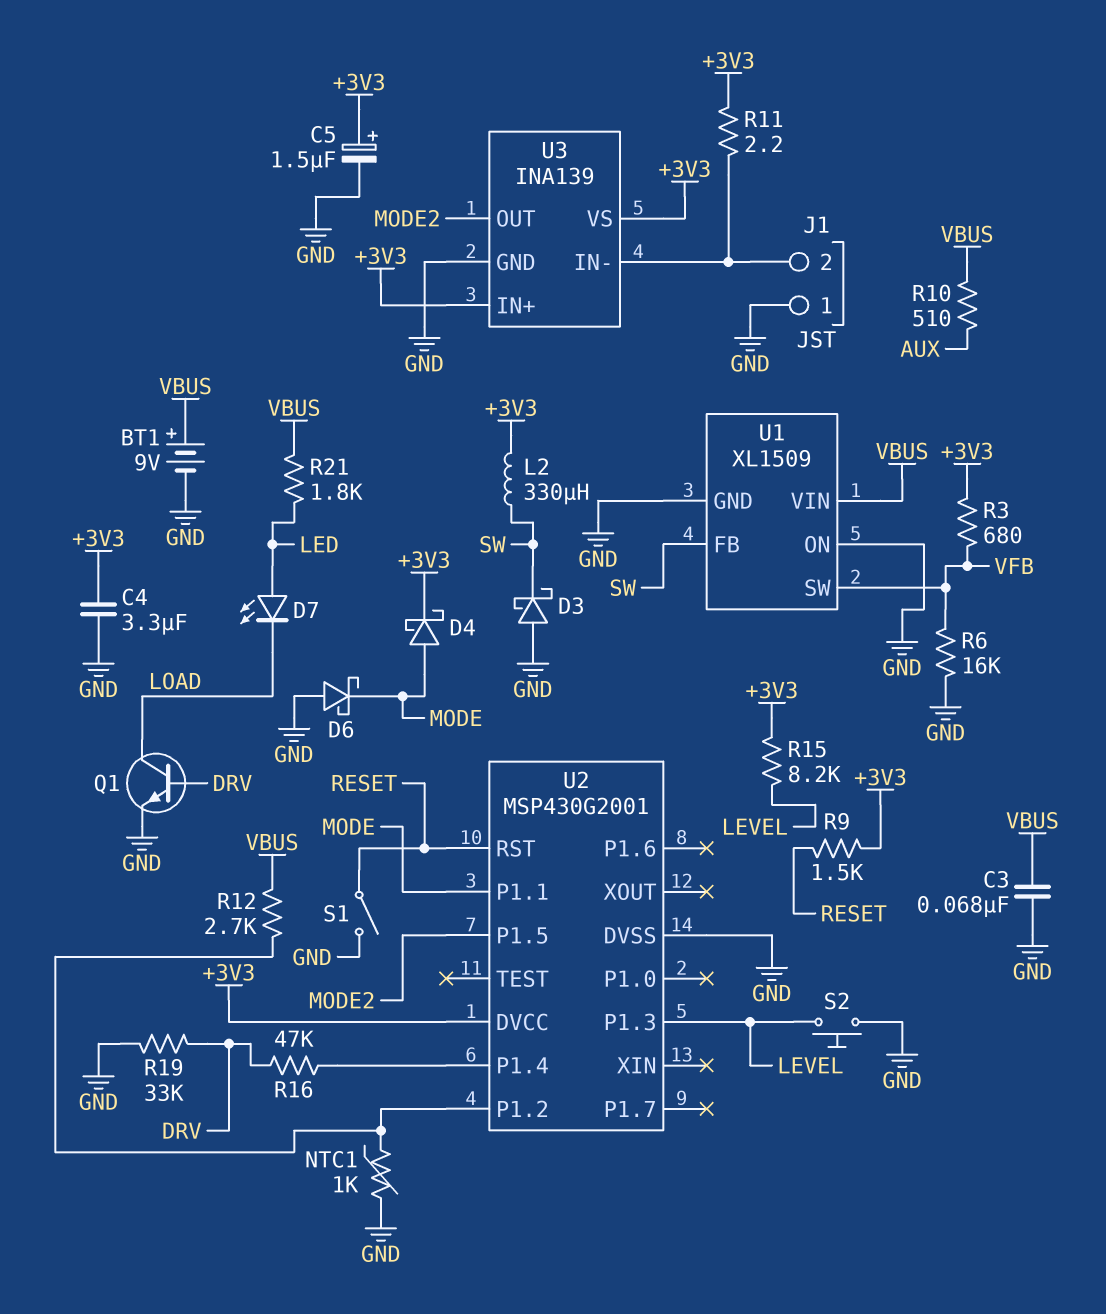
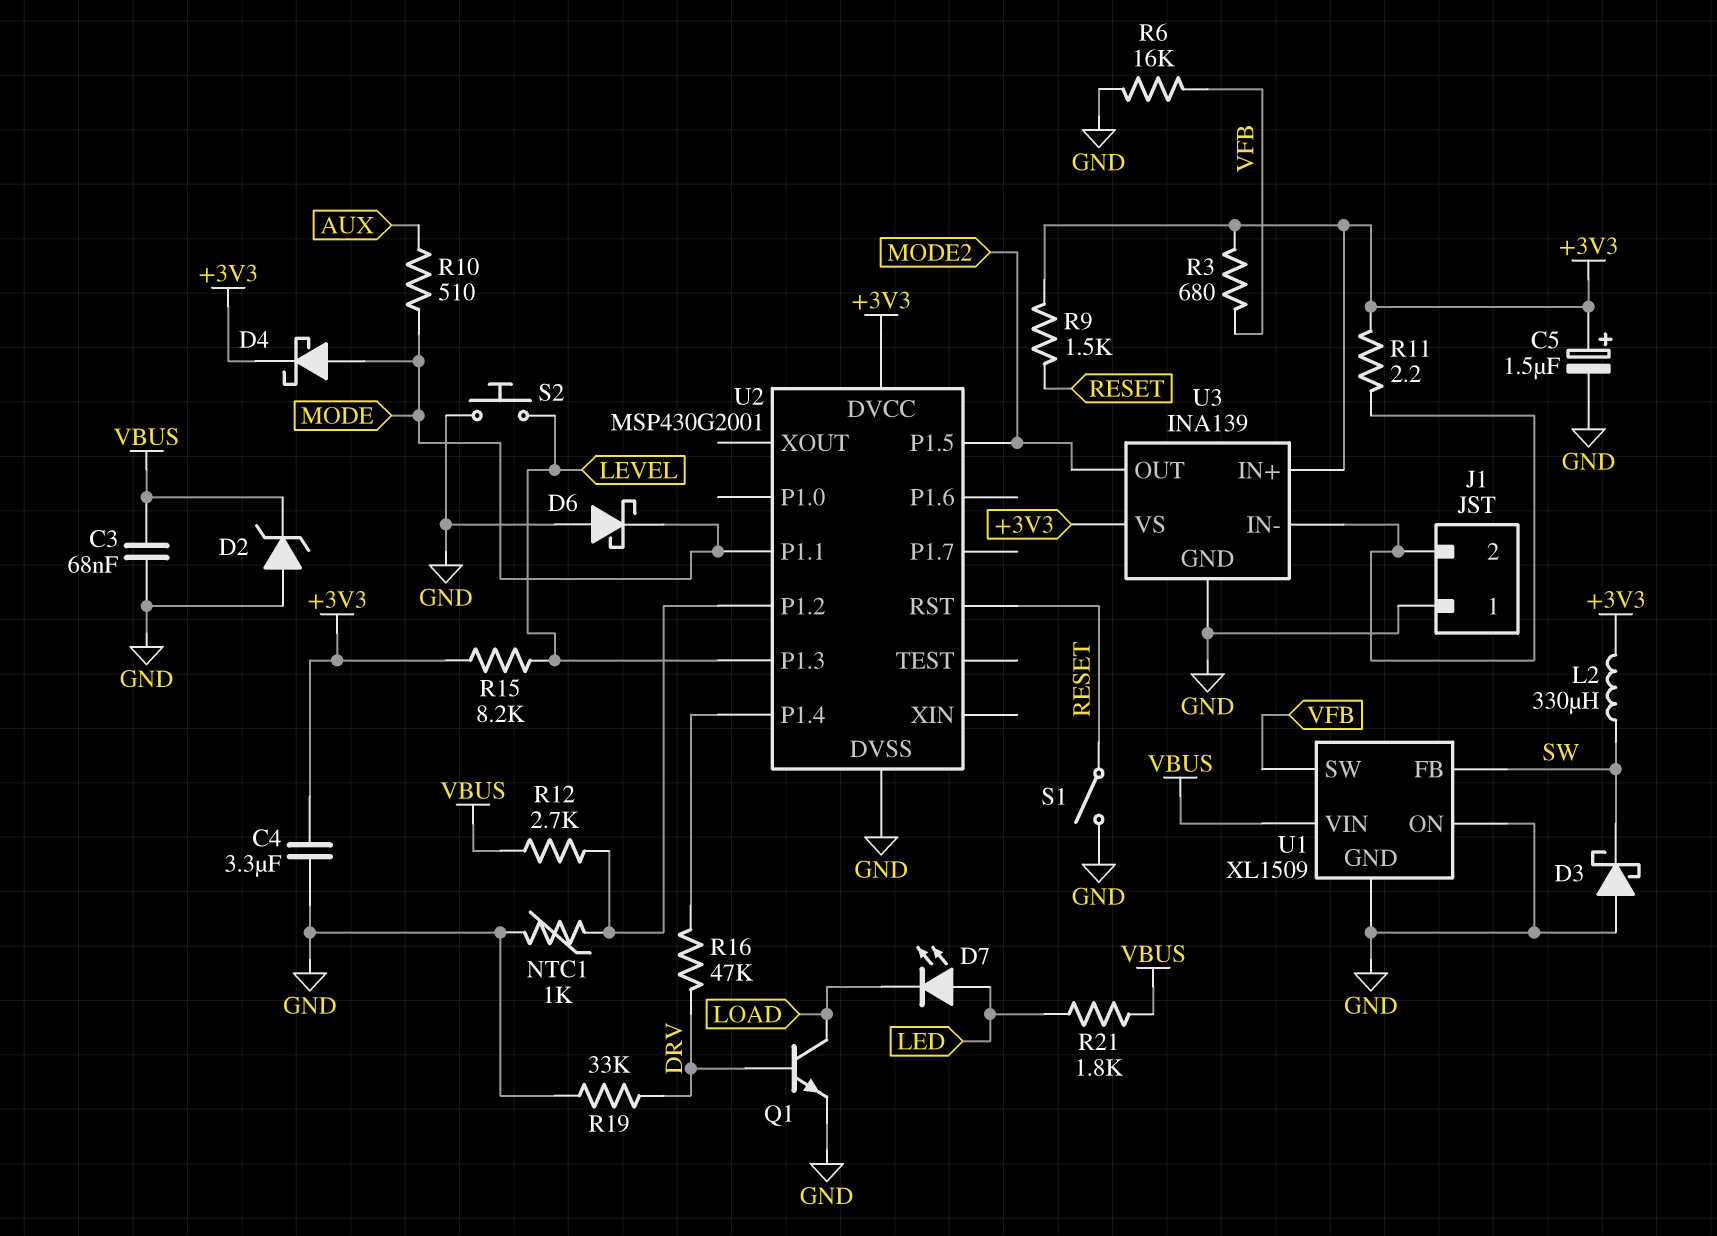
BT1: 9V (plus VBUS, minus GND) -> none
D2: none -> zener (A GND, K VBUS)
R10: 510 (AUX, VBUS) -> 510 (AUX, MODE)

